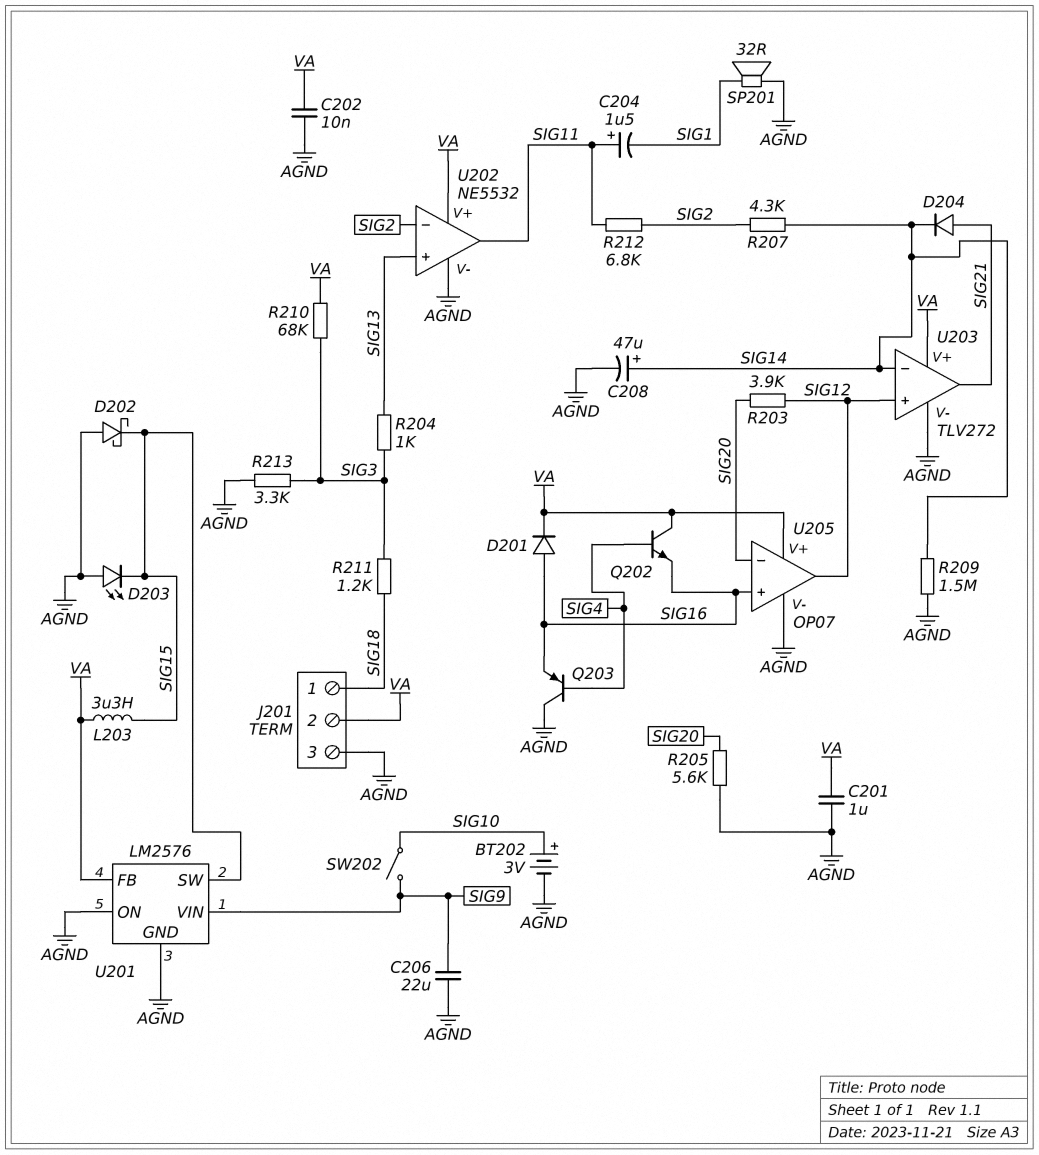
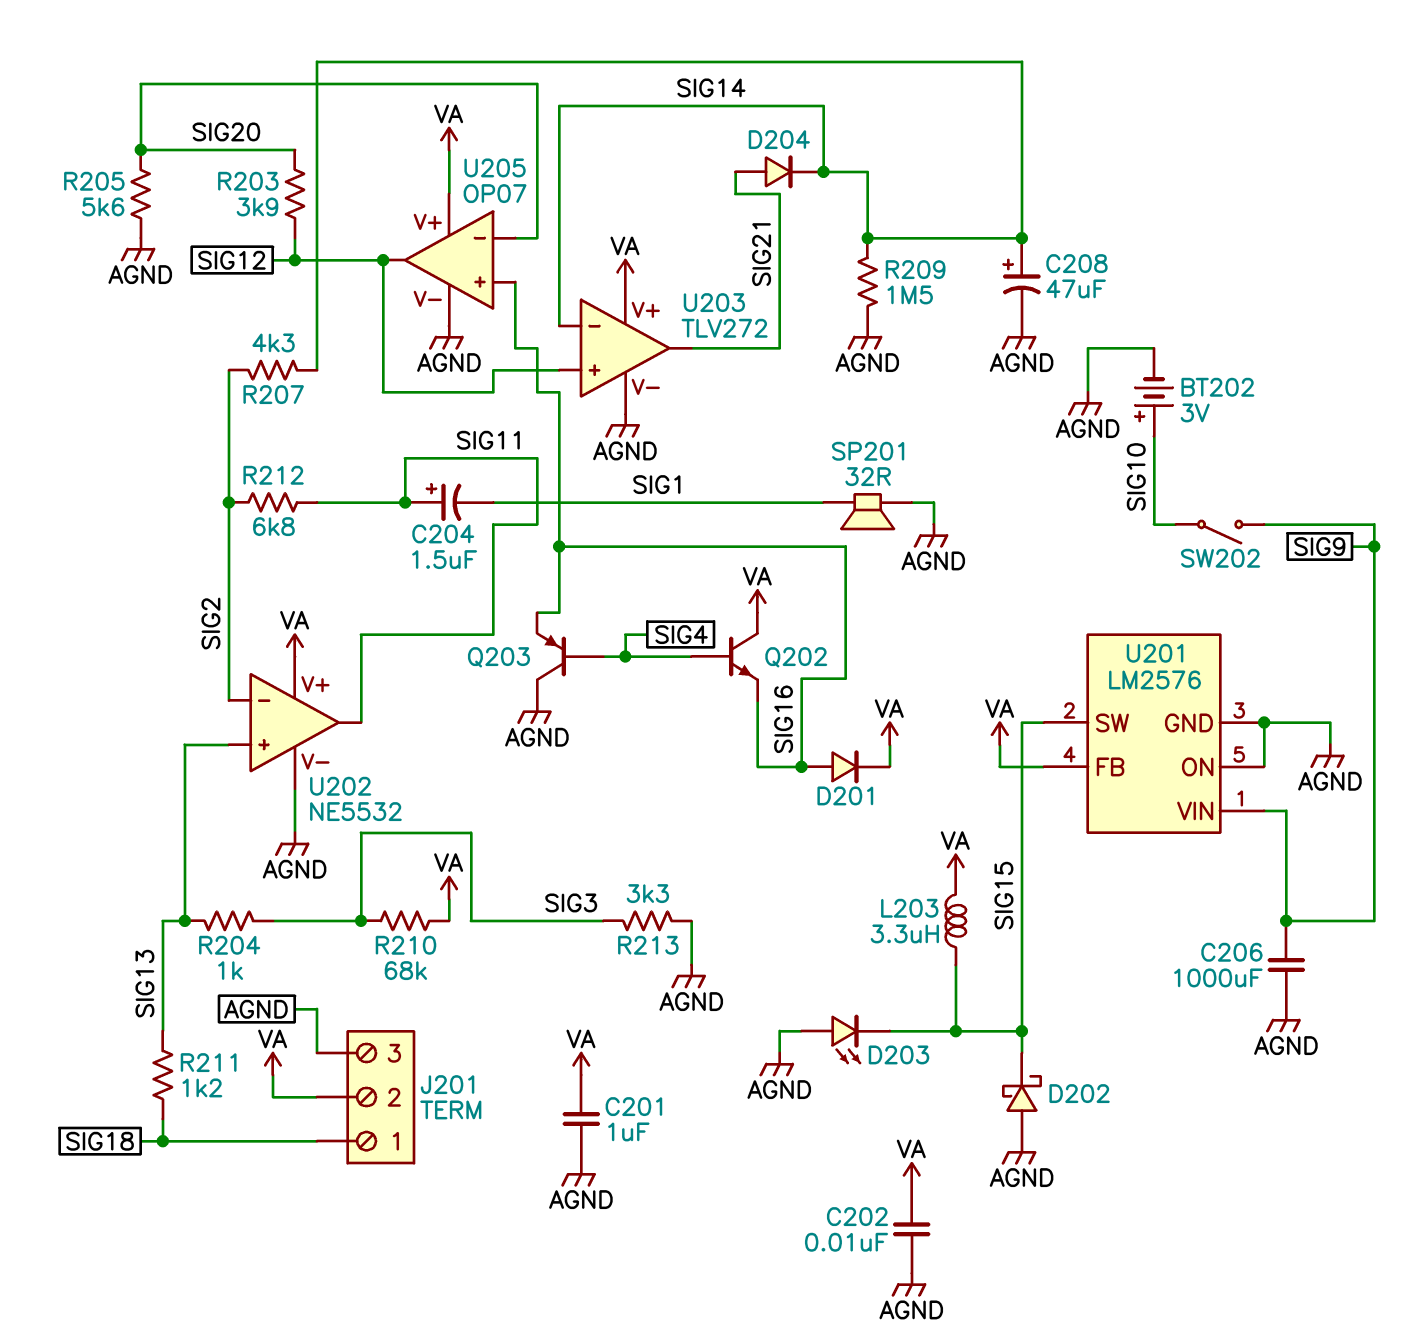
C206: 22uF (AGND, SIG9) -> 1000uF (AGND, SIG9)
R211: 1.2k (SIG3, SIG18) -> 1.2k (SIG13, SIG18)

